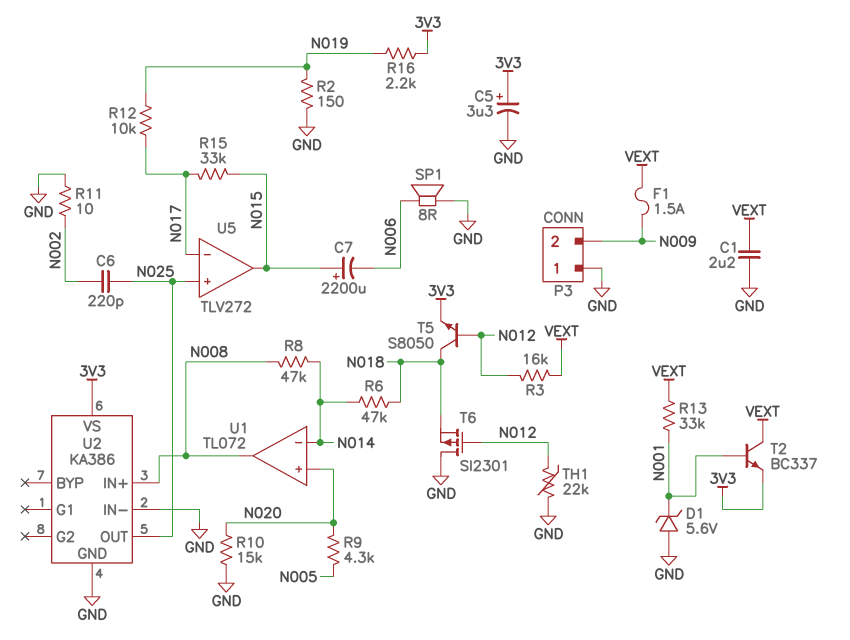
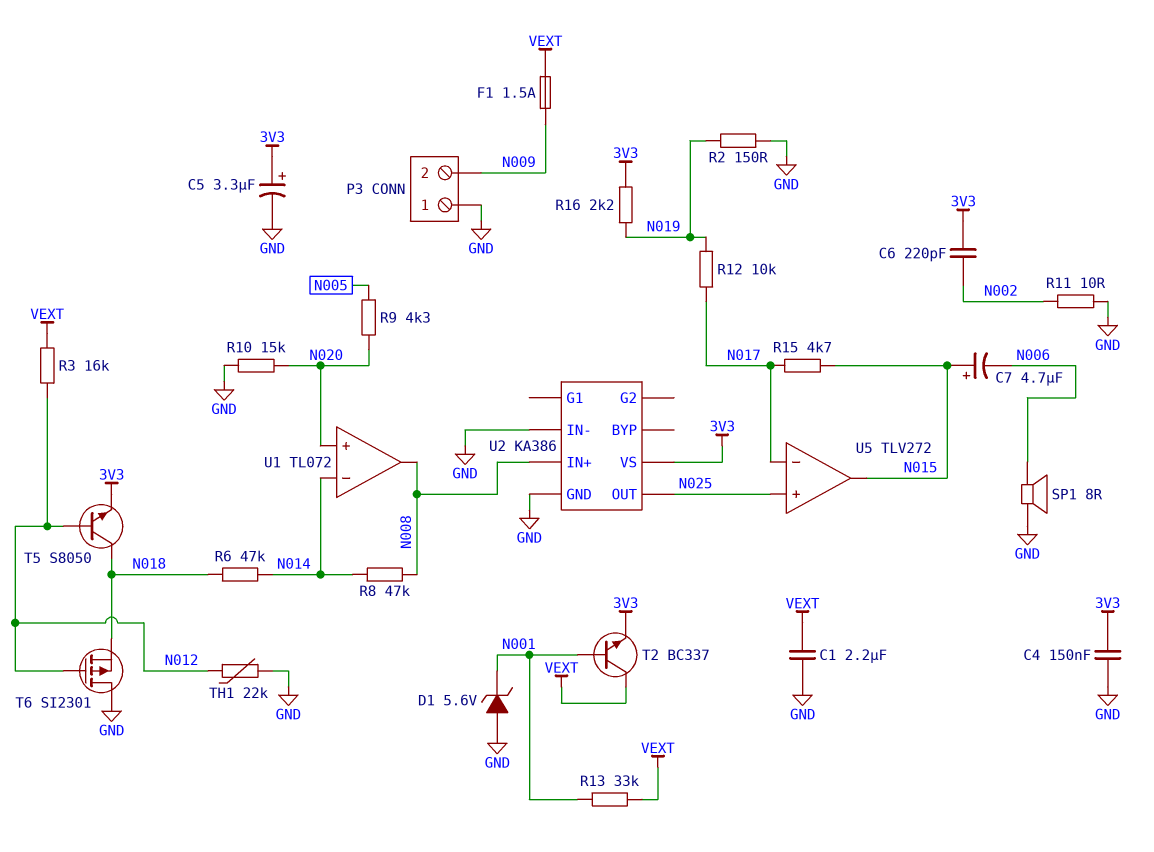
C4: none -> 150nF (3V3, GND)
C6: 220pF (N002, N025) -> 220pF (3V3, N002)
C7: 2200uF (plus N015, minus N006) -> 4.7uF (plus N015, minus N006)
R15: 33k (N015, N017) -> 4.7k (N015, N017)

